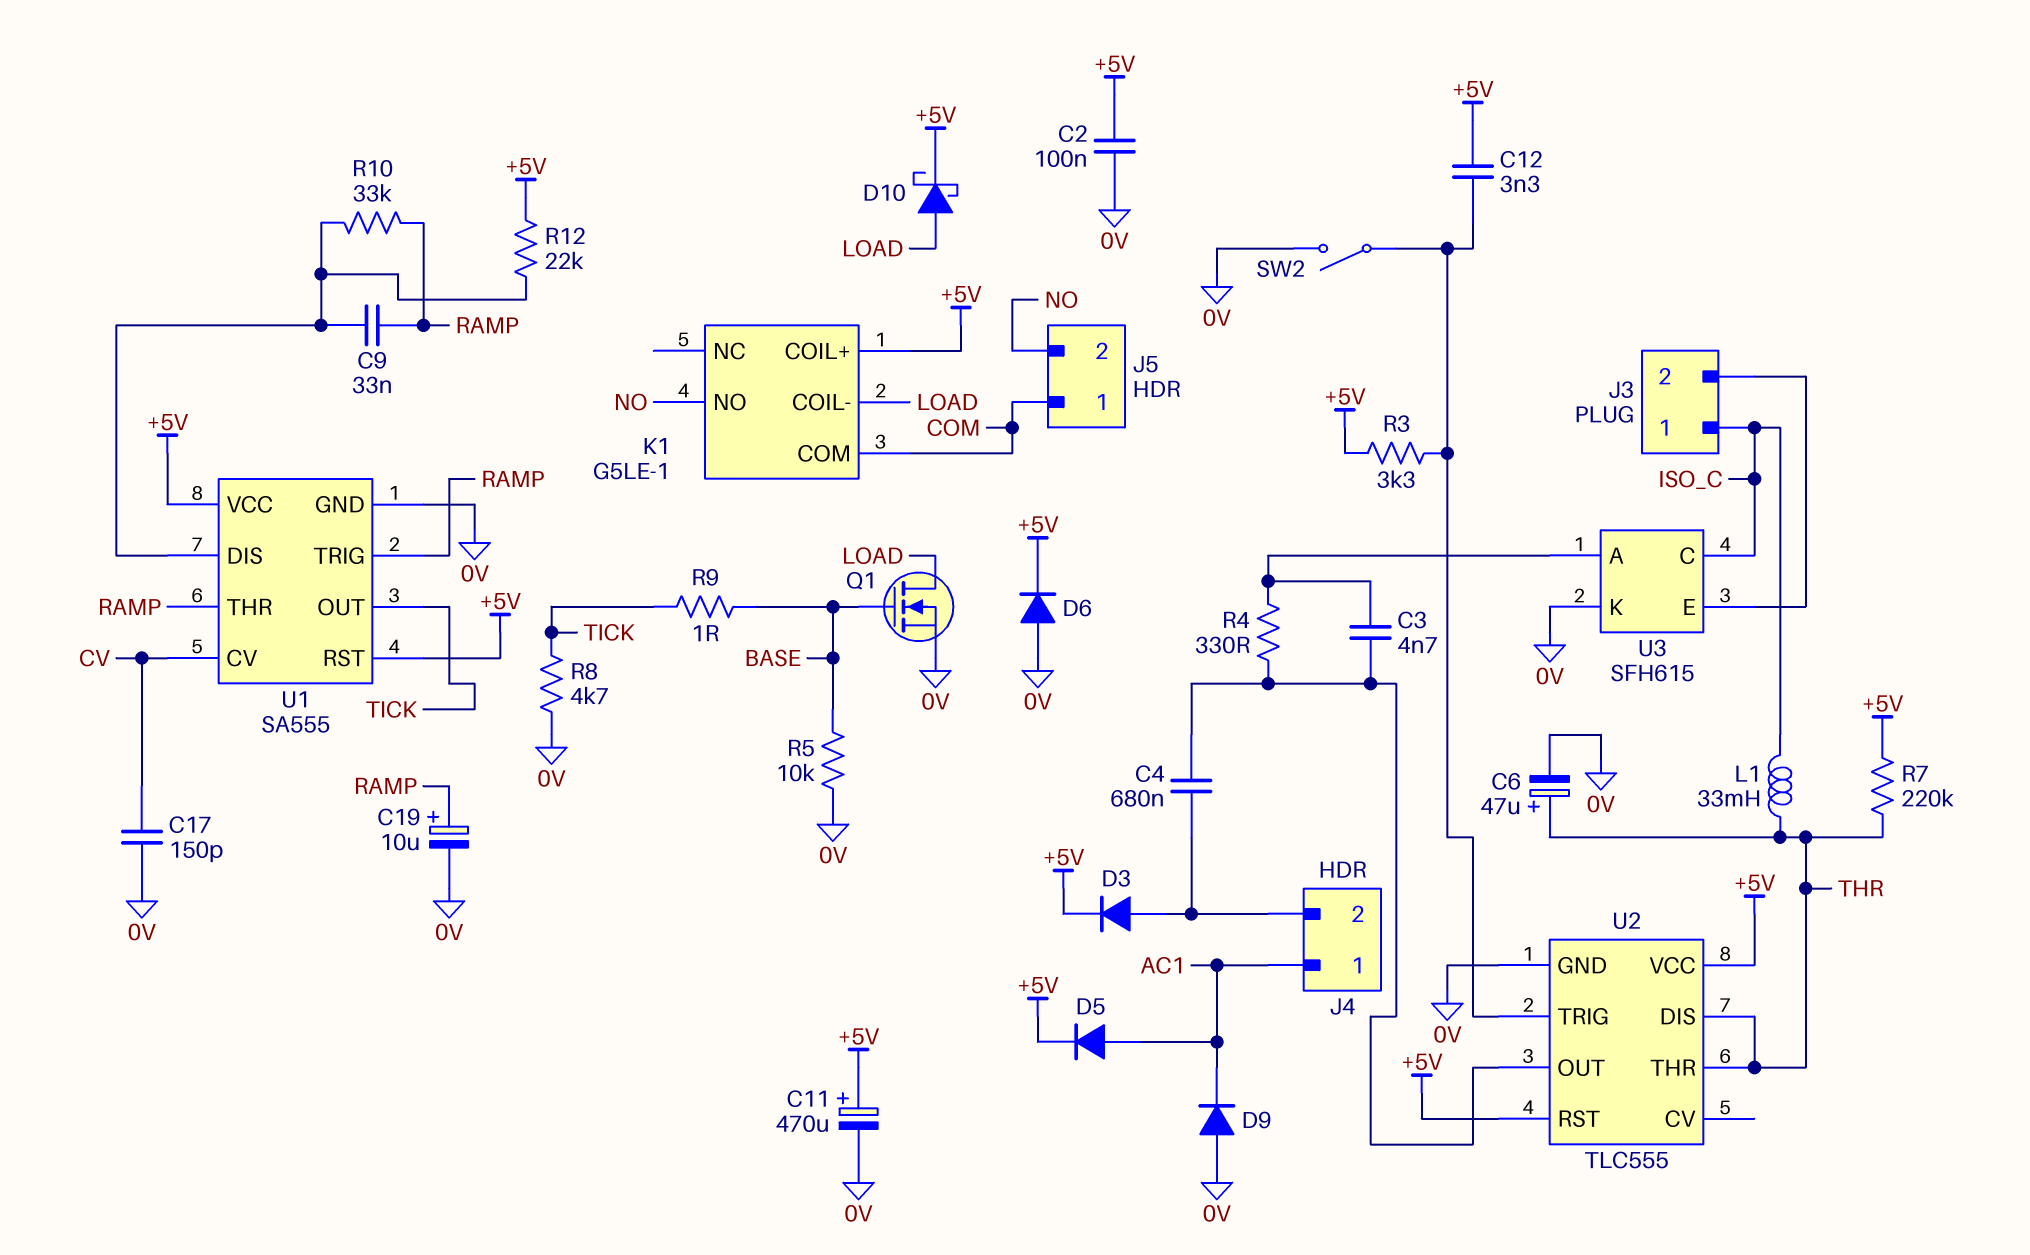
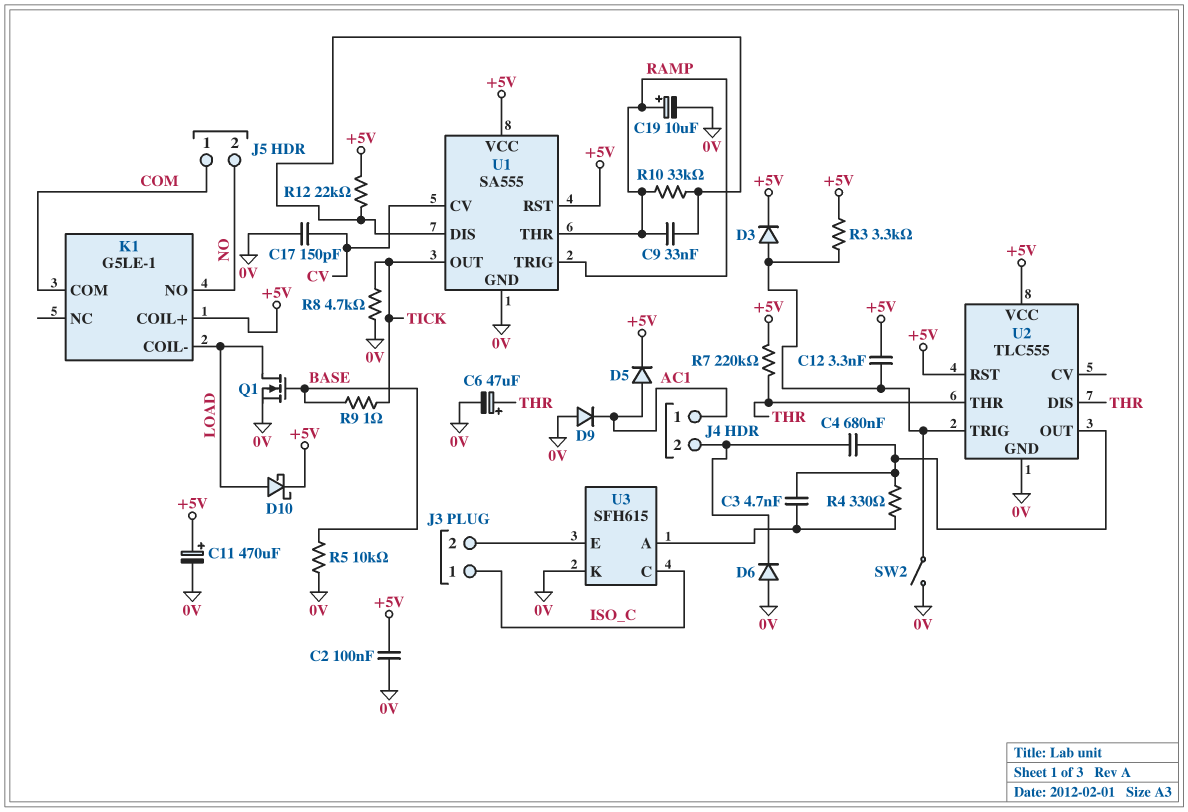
D3: diode (A J4/2, K +5V) -> diode (A U2/TRIG, K +5V)
D6: diode (A 0V, K +5V) -> diode (A 0V, K J4/2)
L1: 33mH (ISO_C, THR) -> none

